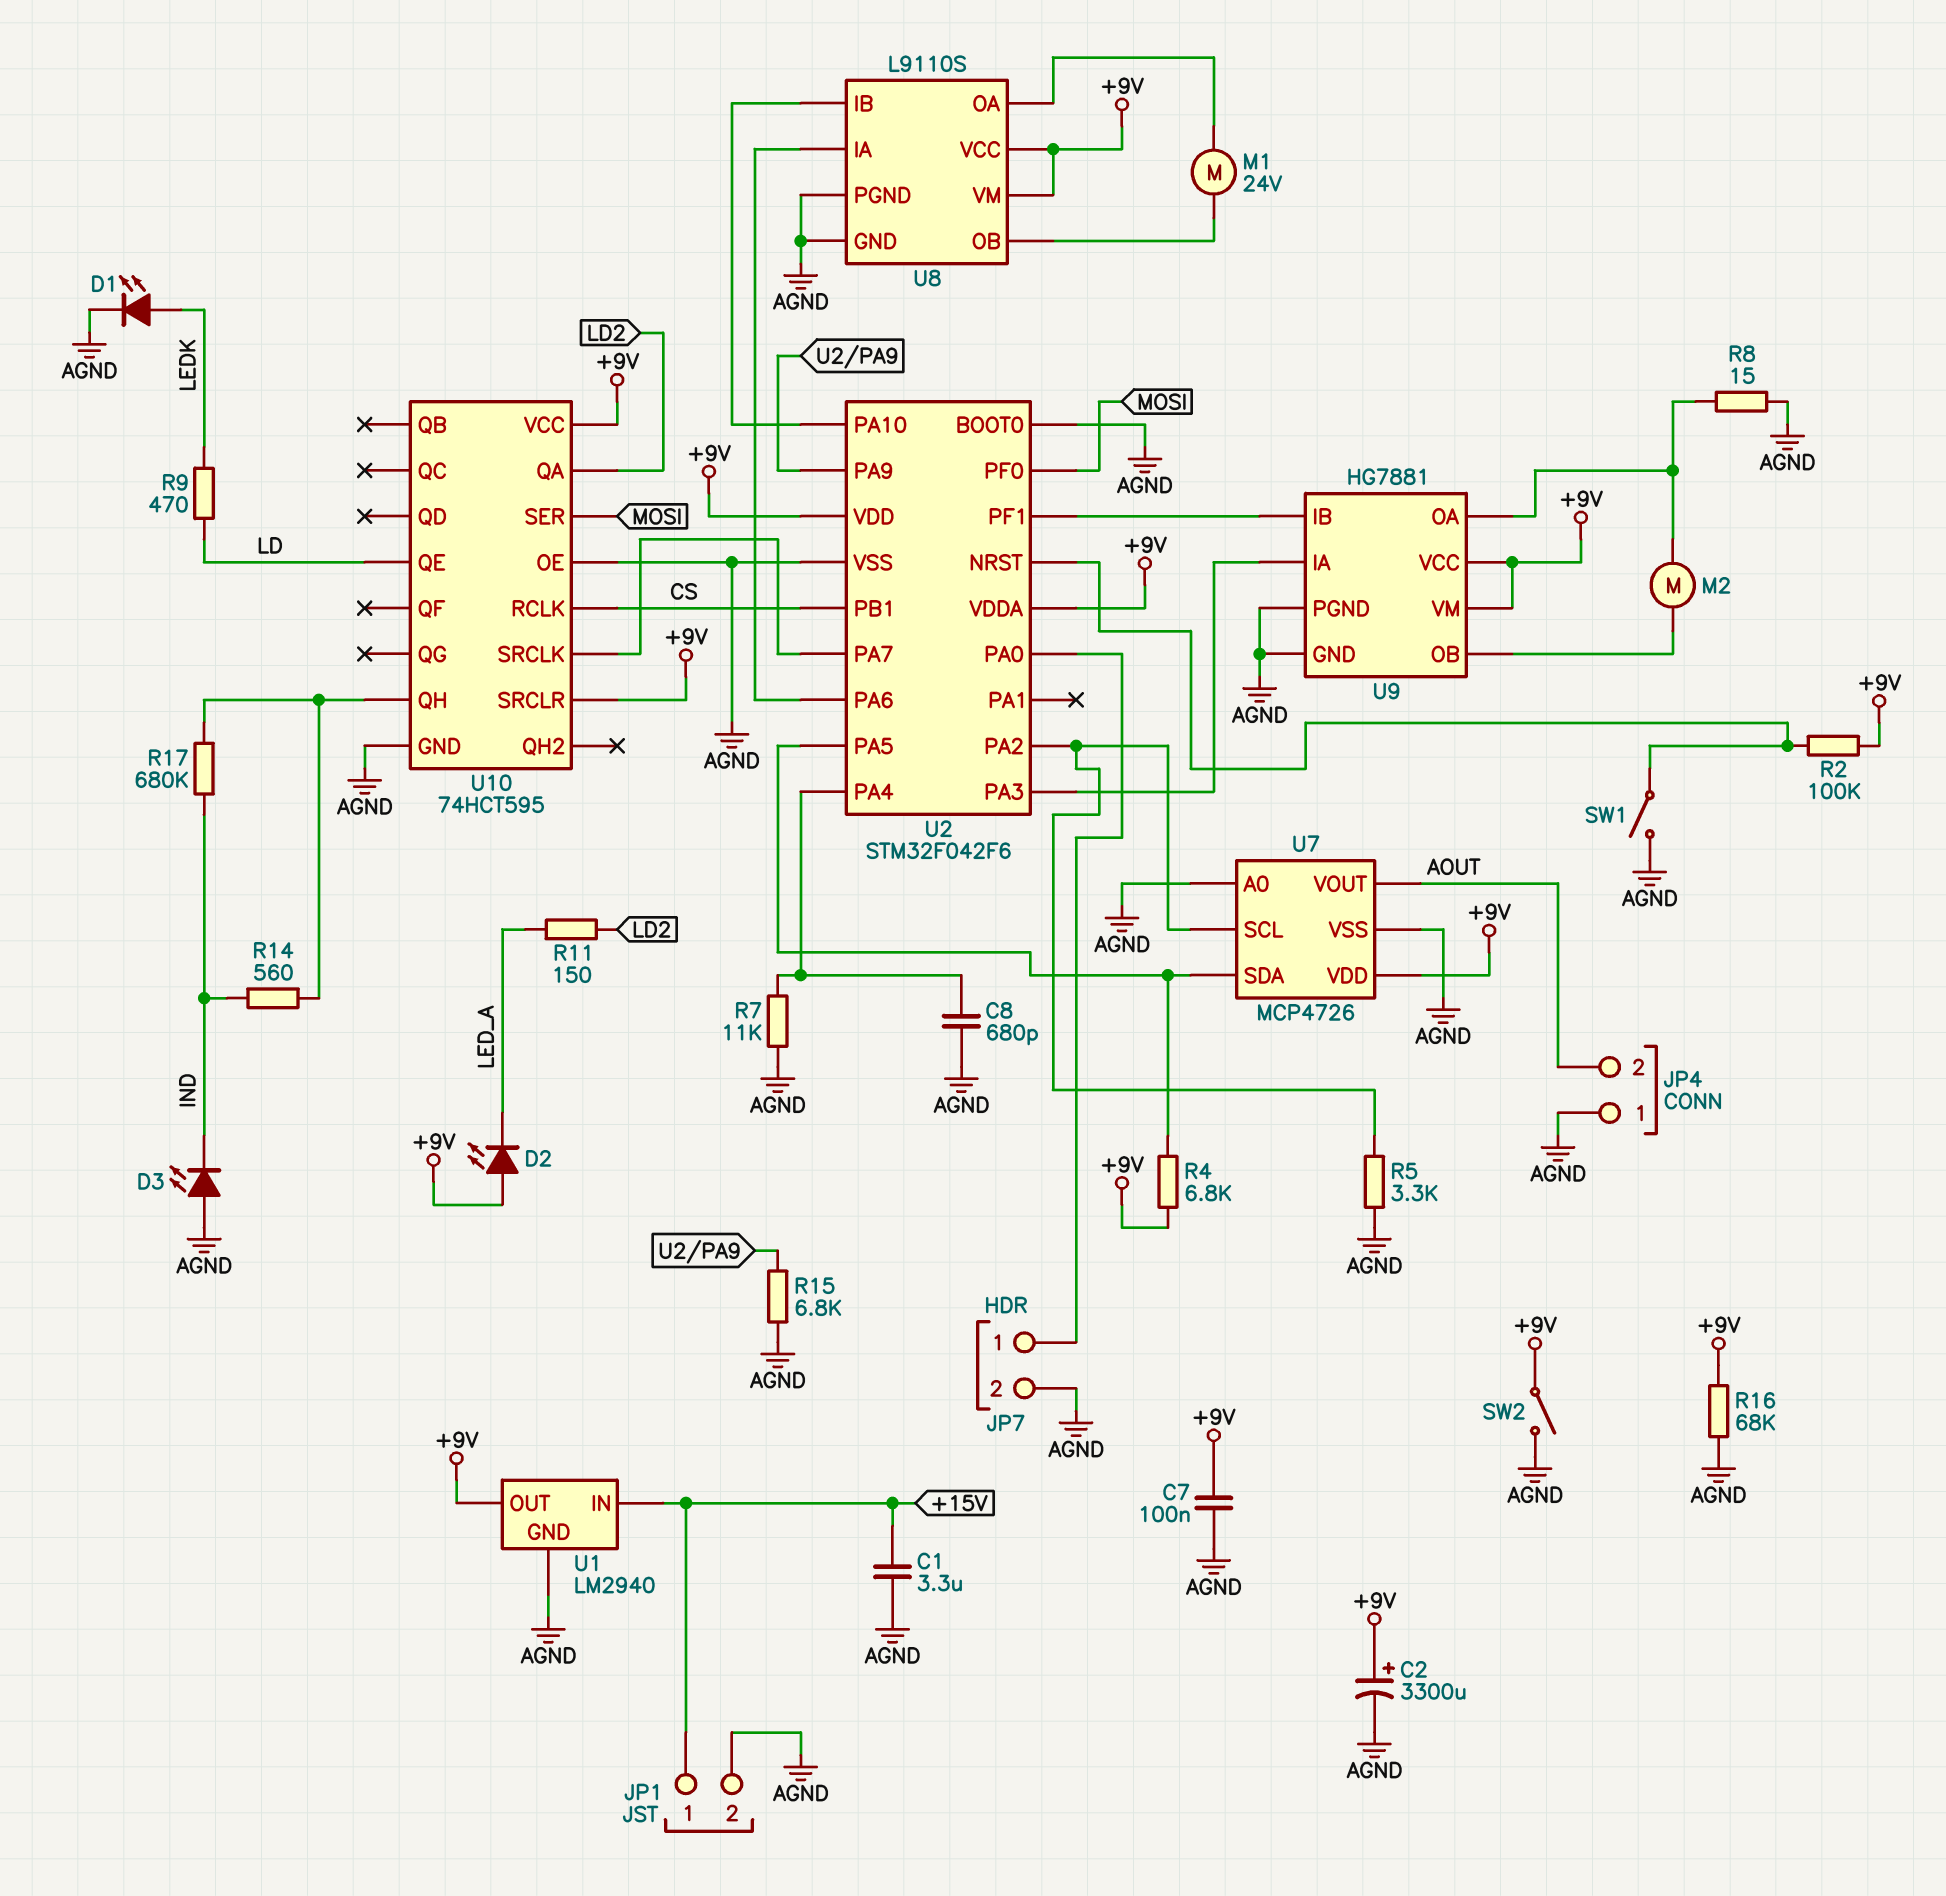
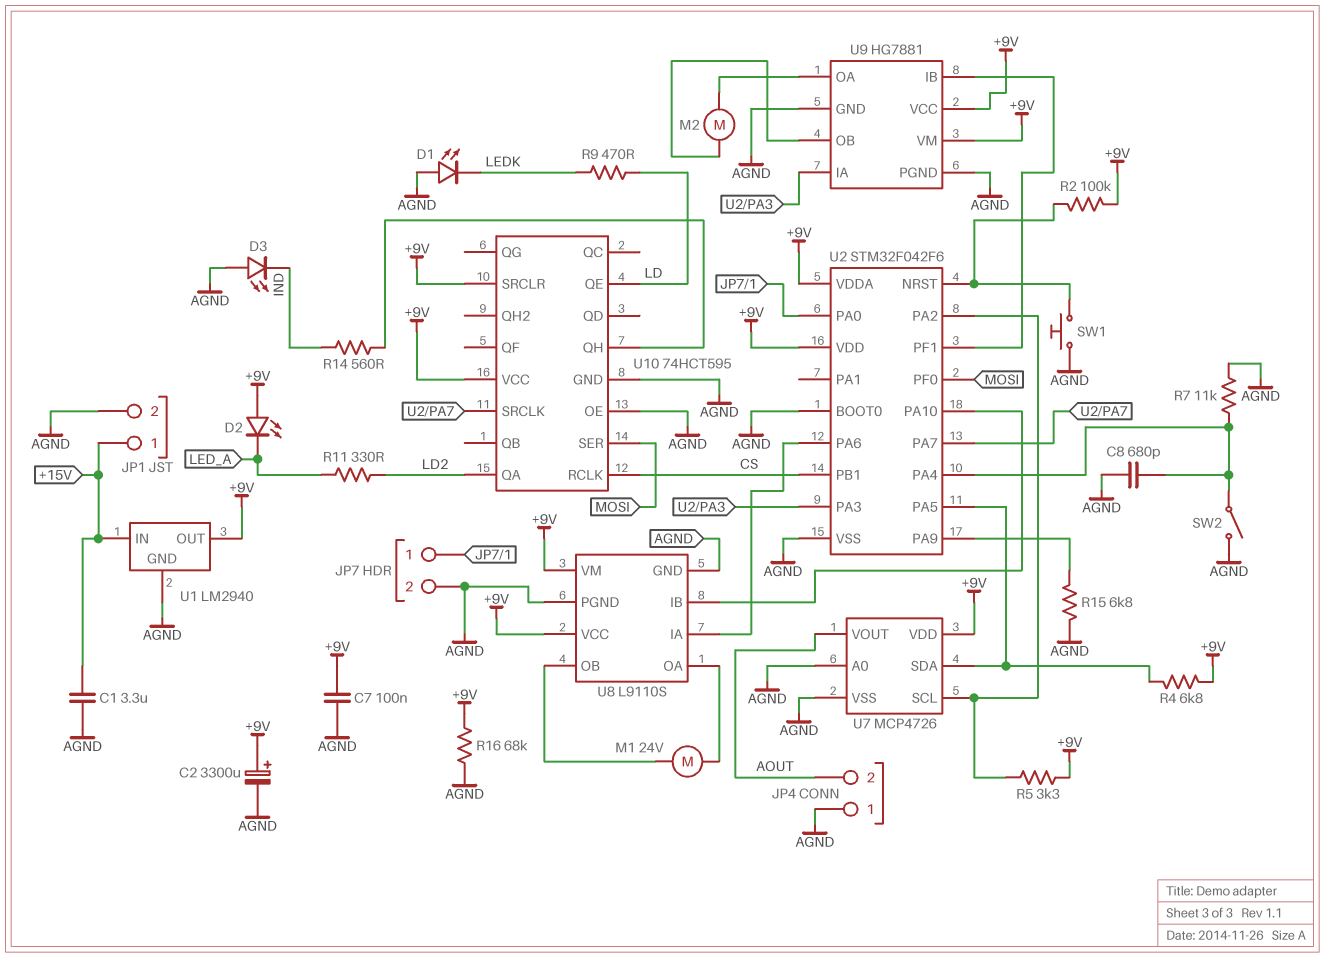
D1: LED (A LEDK, K AGND) -> LED (A AGND, K LEDK)
R5: 3.3k (AGND, U2/PA2) -> 3.3k (+9V, U2/PA2)
R8: 15 (AGND, U9/OA) -> none
R11: 150 (LD2, LED_A) -> 330 (LD2, LED_A)
R17: 680k (IND, U10/QH) -> none
SW1: switch (AGND, U2/NRST) -> button (AGND, U2/NRST)
SW2: switch (+9V, AGND) -> switch (AGND, U2/PA4)

